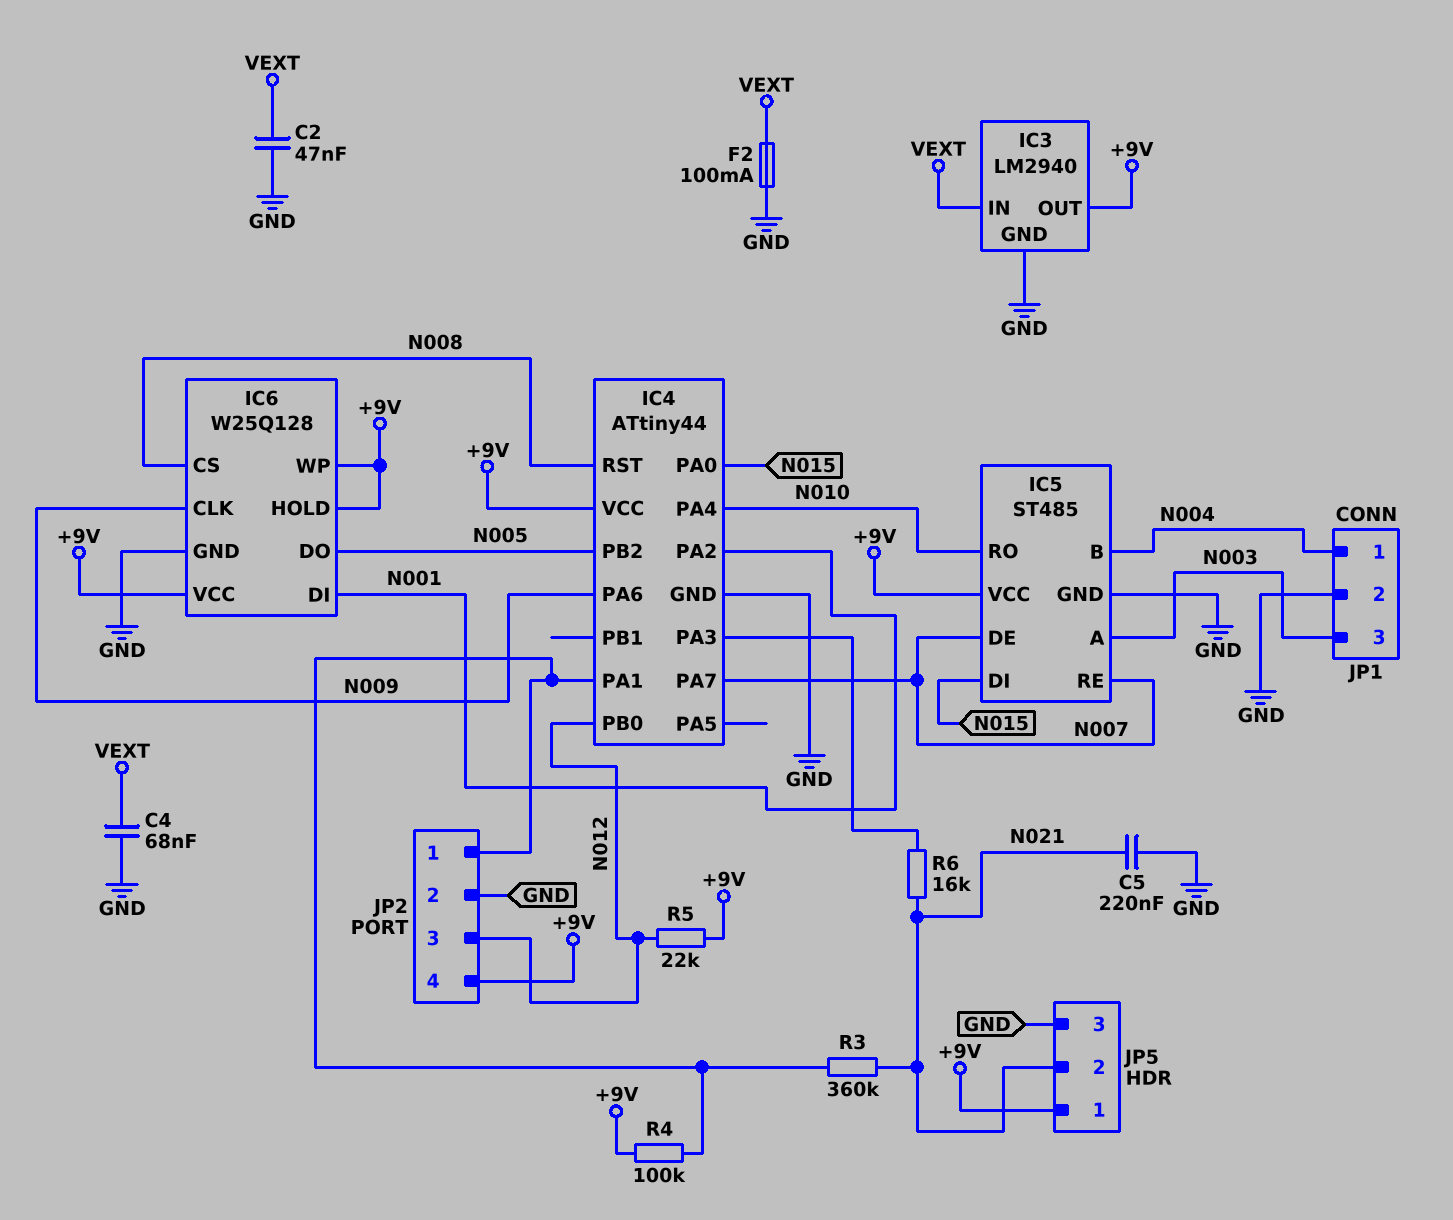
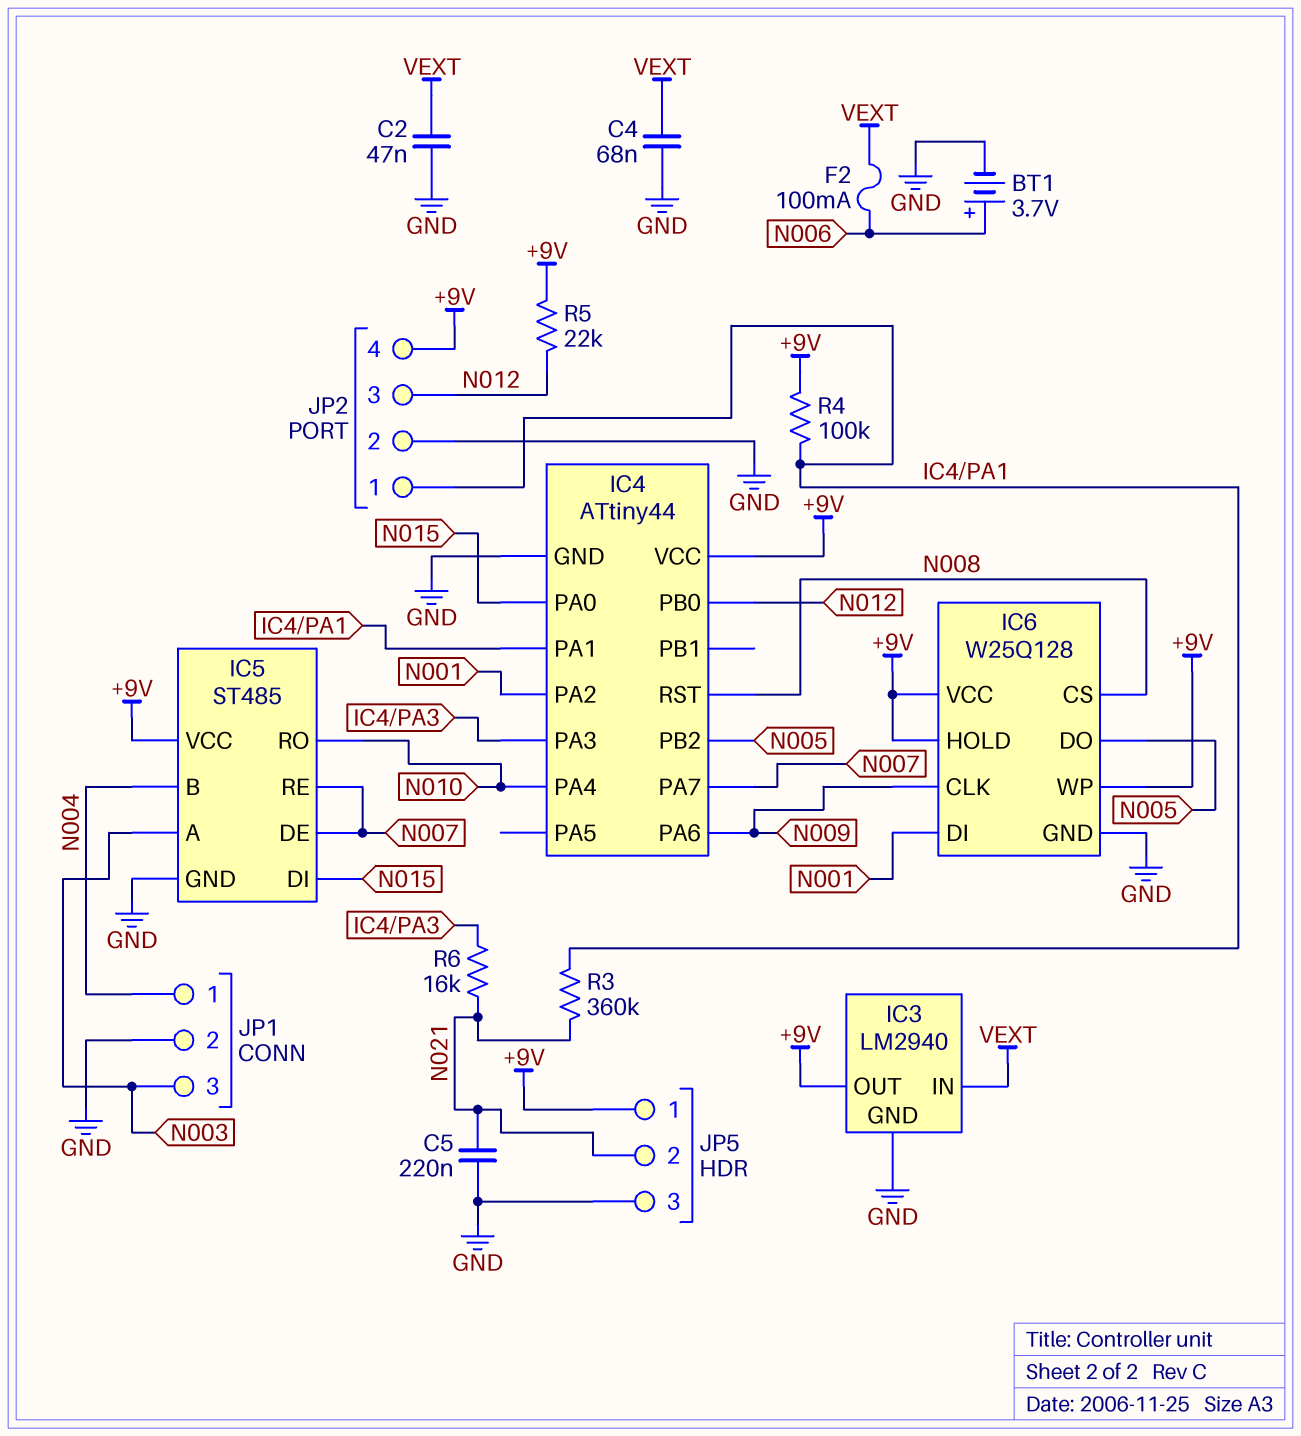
BT1: none -> 3.7V (plus N006, minus GND)
F2: 100mA (GND, VEXT) -> 100mA (N006, VEXT)

